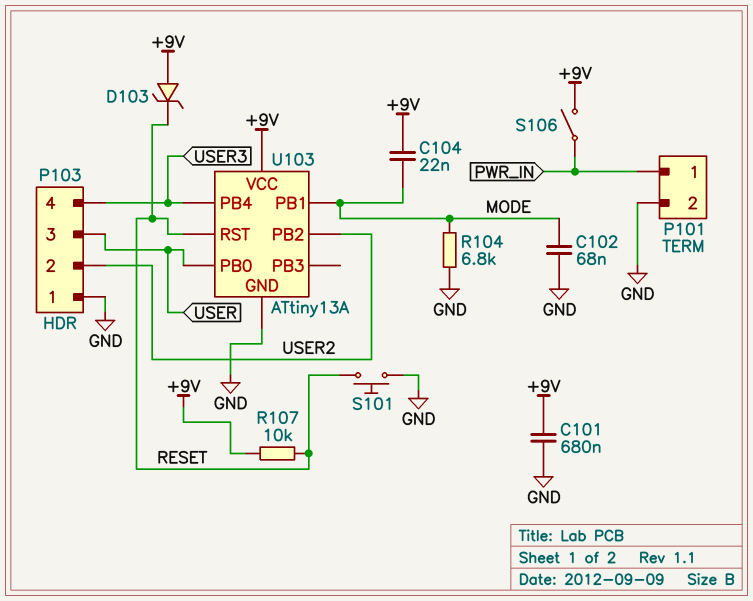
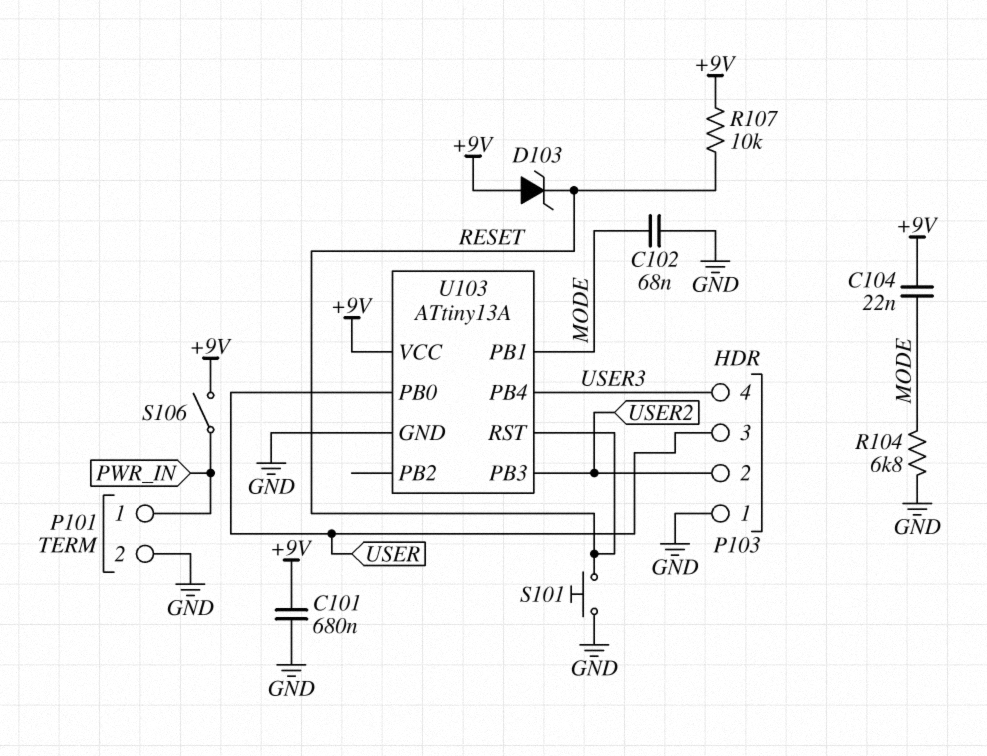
U103 pin PB2: USER2 -> none
U103 pin PB3: none -> USER2

